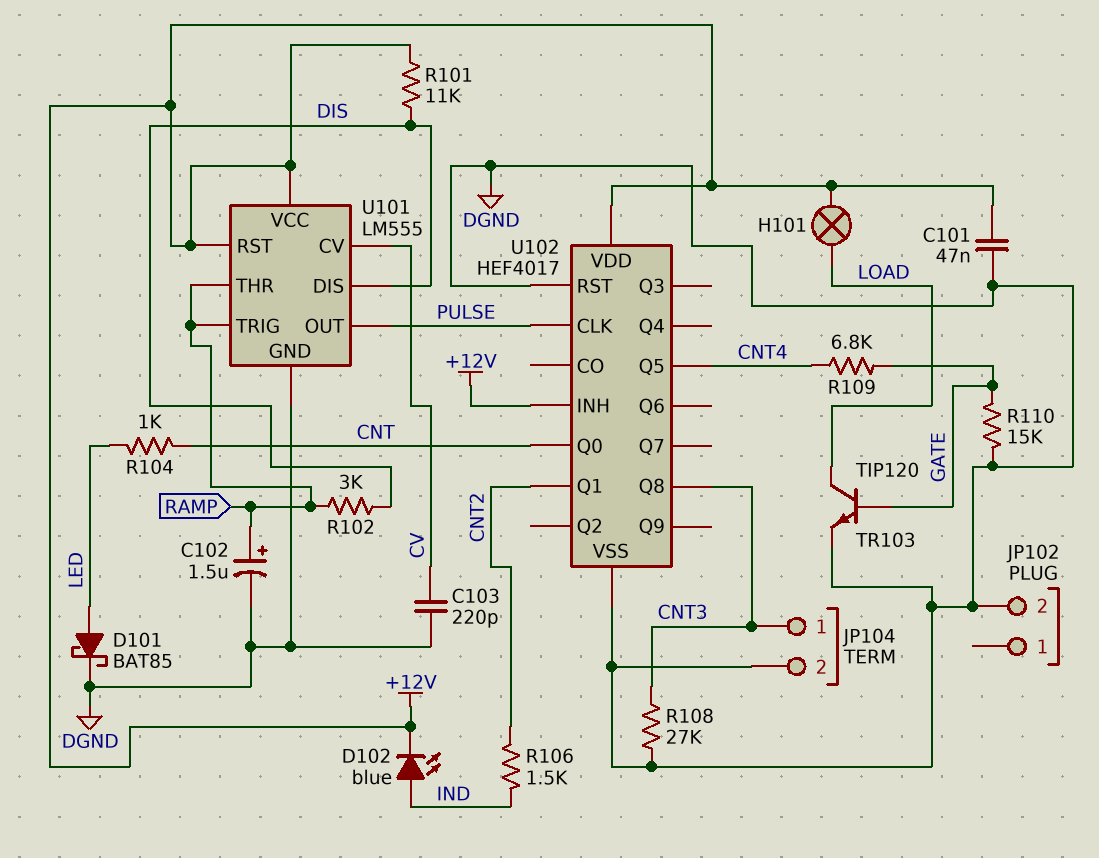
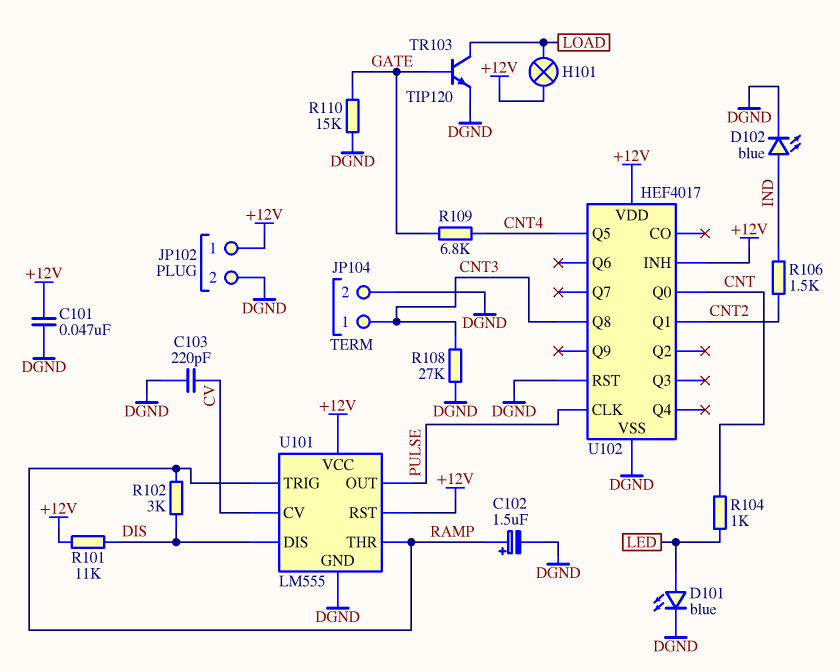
D101: schottky BAT85 (A LED, K DGND) -> LED blue (A LED, K DGND)
D102: LED blue (A IND, K +12V) -> LED blue (A IND, K DGND)
JP102 pin 1: none -> +12V

